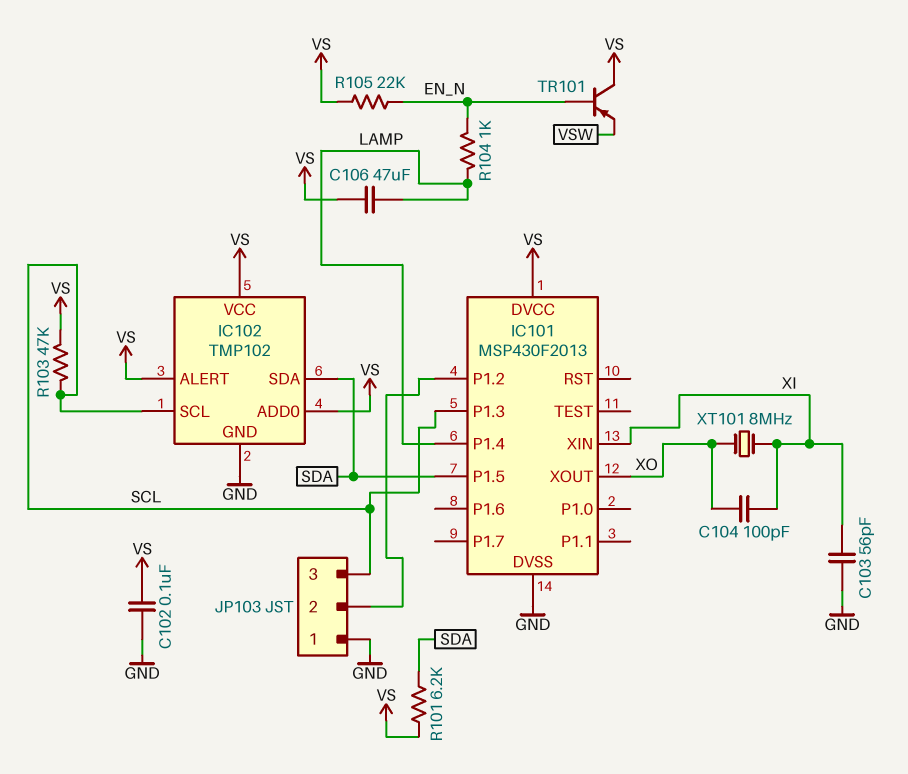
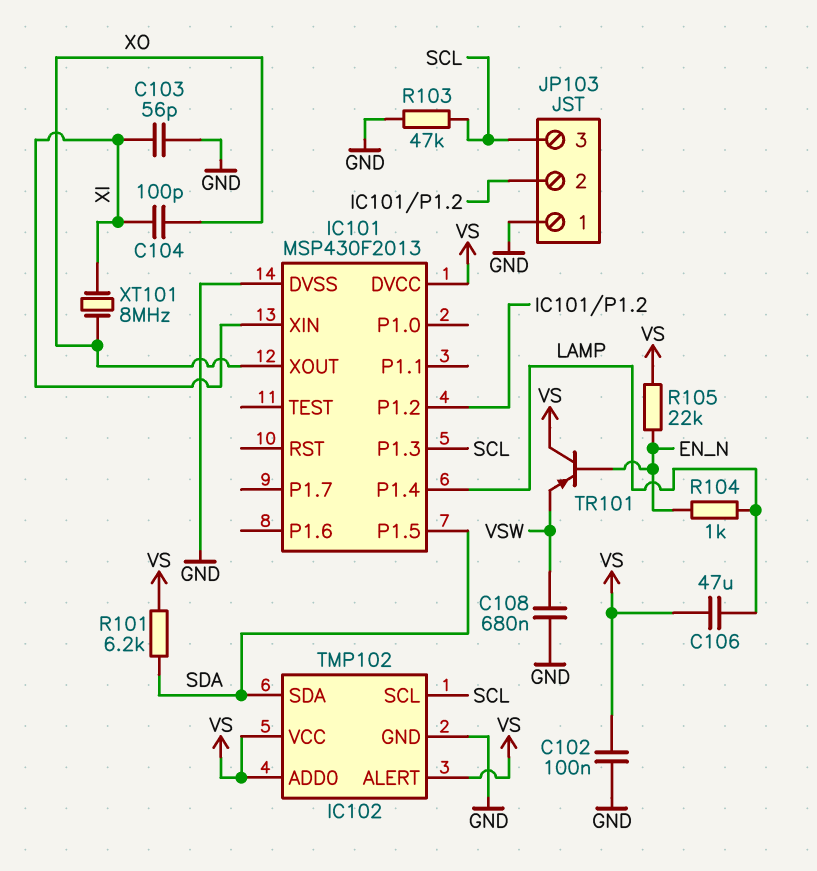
C108: none -> 680nF (GND, VSW)
R103: 47k (SCL, VS) -> 47k (GND, SCL)

